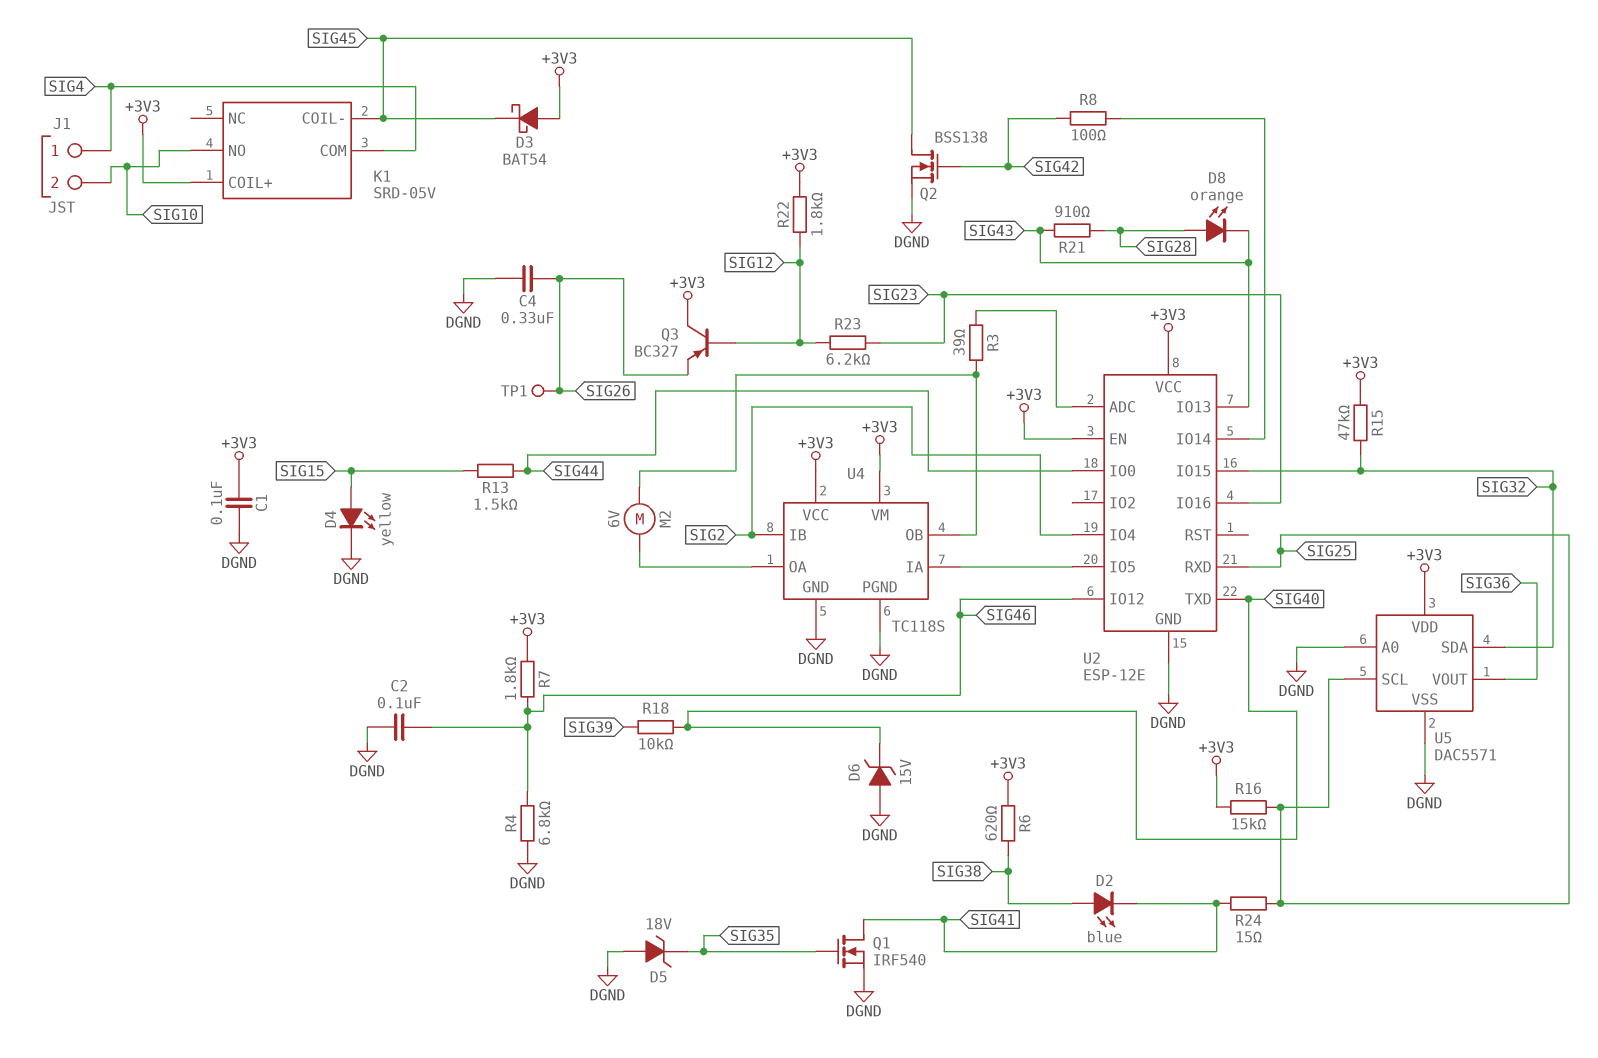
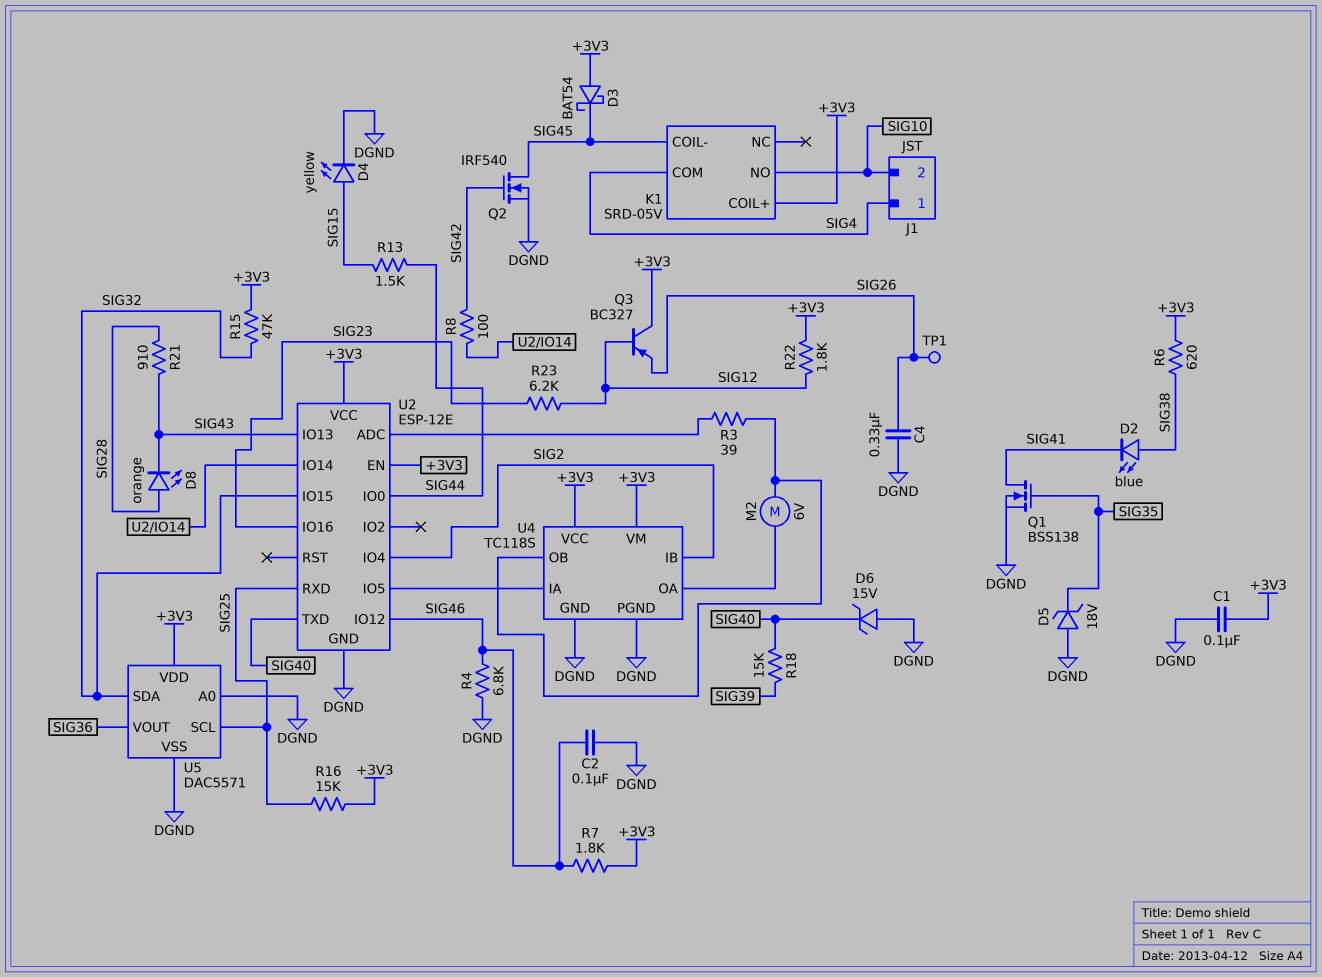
Q1: NMOS IRF540 (G SIG35, D SIG41, S DGND) -> NMOS BSS138 (G SIG35, D SIG41, S DGND)
Q2: NMOS BSS138 (G SIG42, D SIG45, S DGND) -> NMOS IRF540 (G SIG42, D SIG45, S DGND)
R18: 10k (SIG39, SIG40) -> 15k (SIG39, SIG40)
R24: 15 (SIG25, SIG41) -> none

